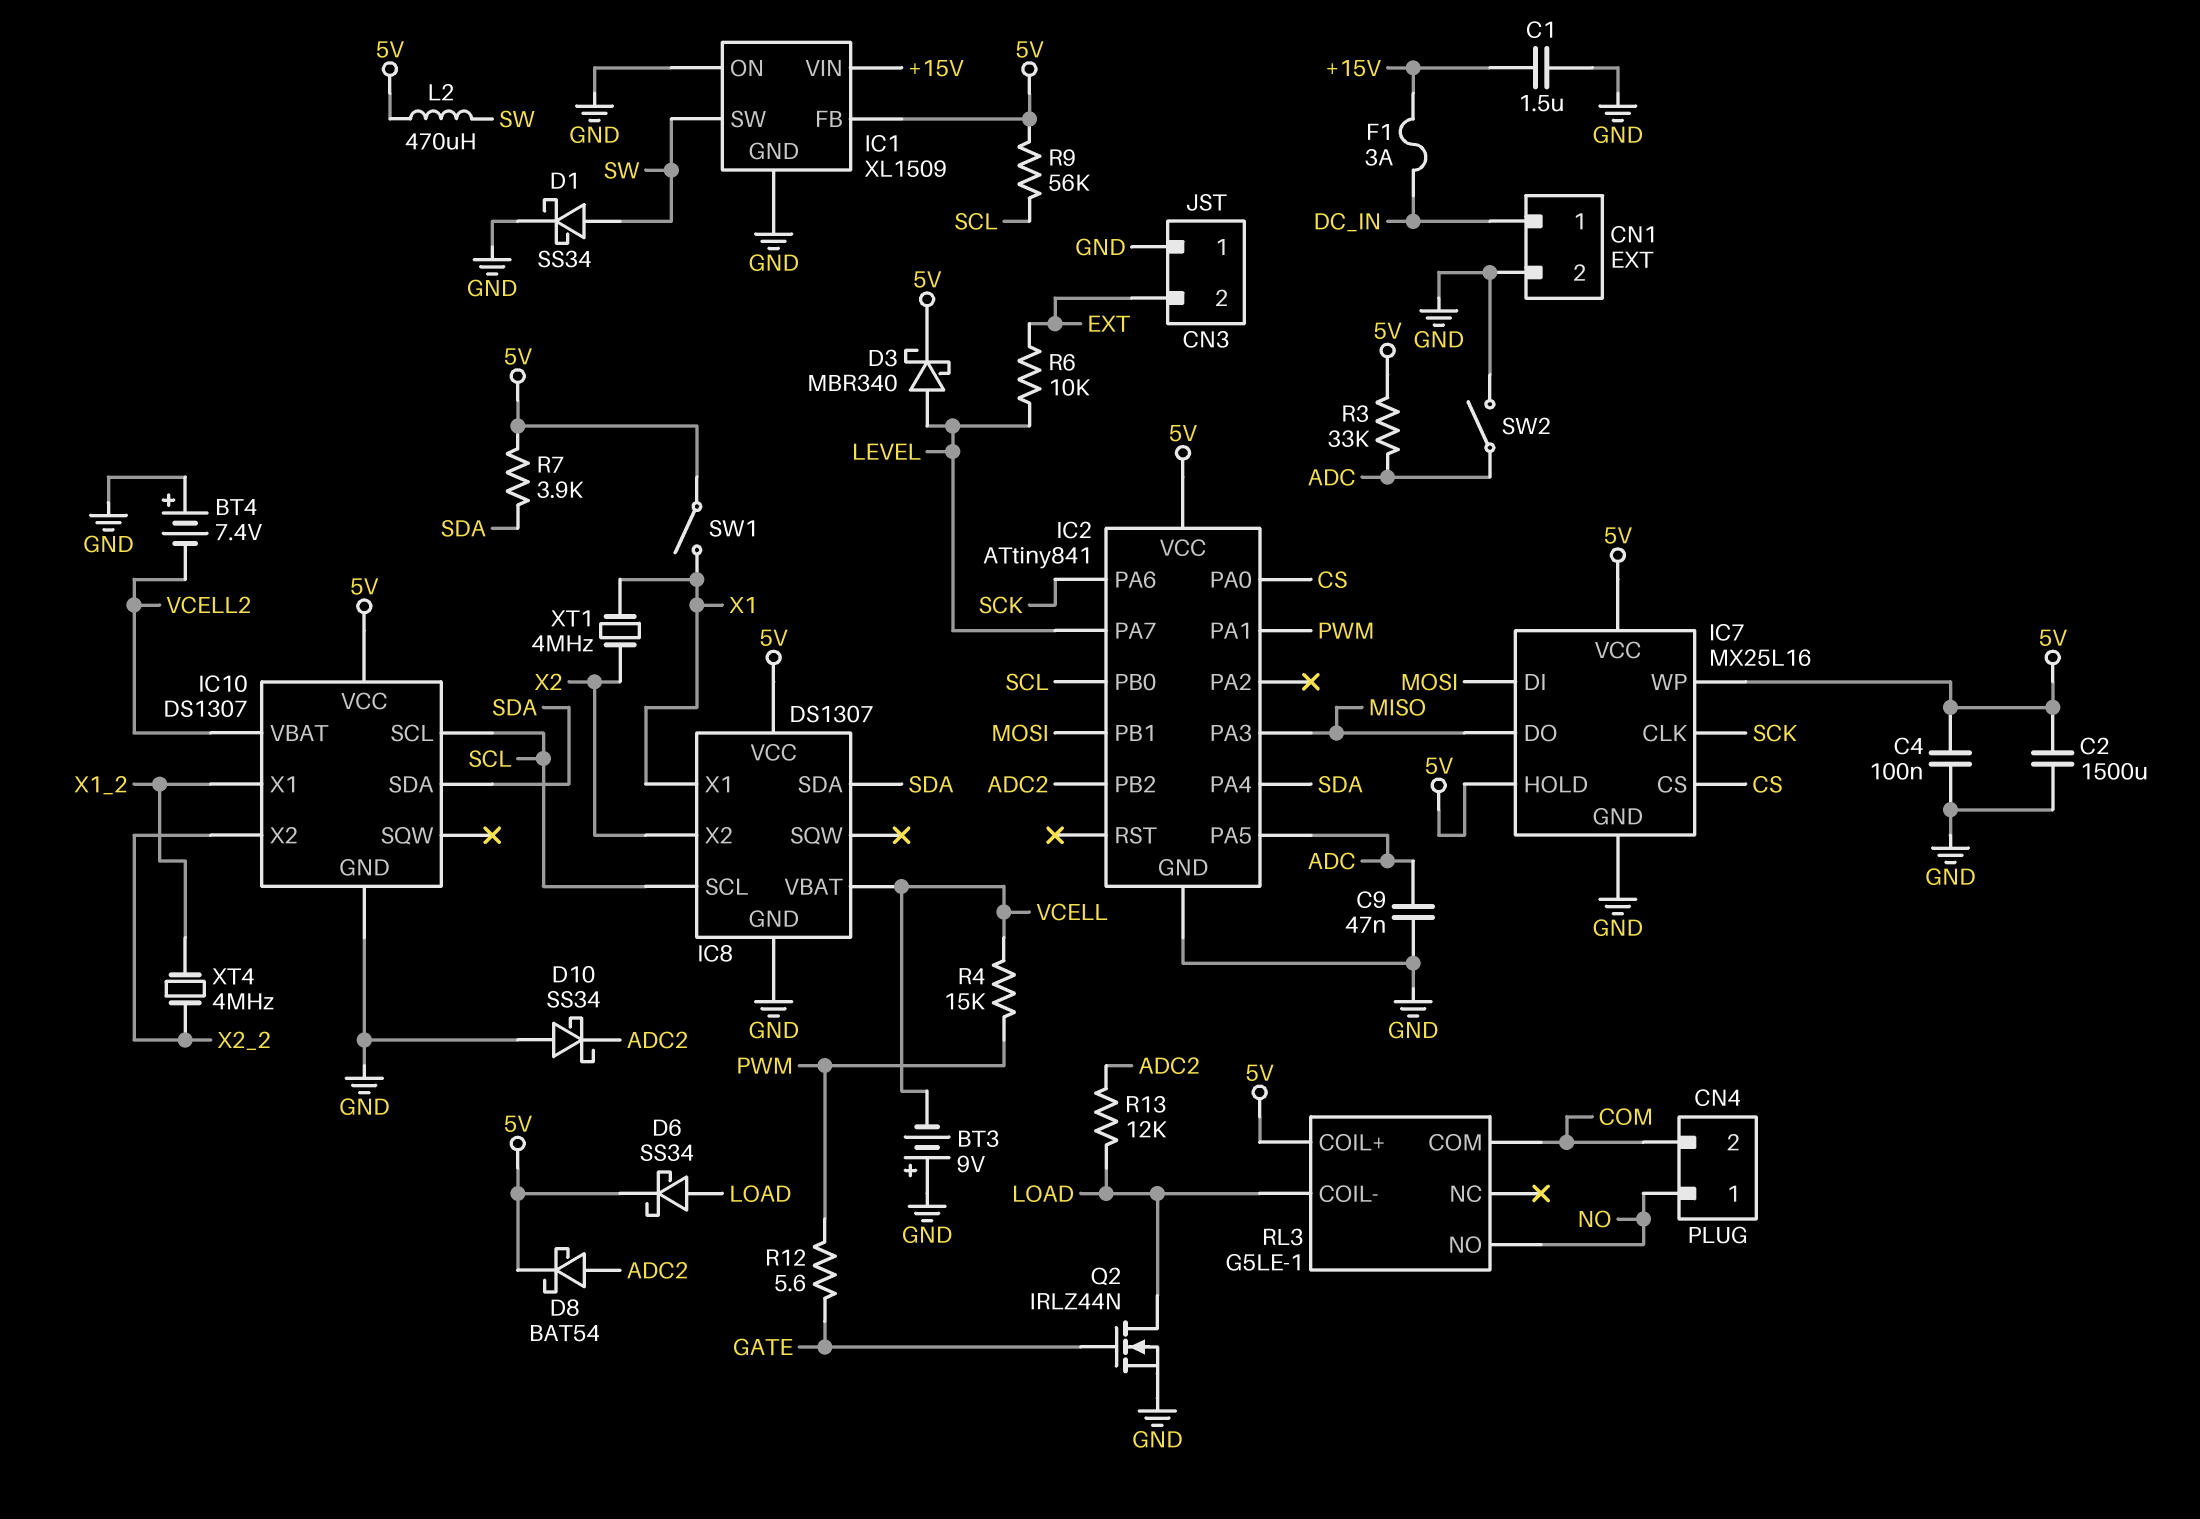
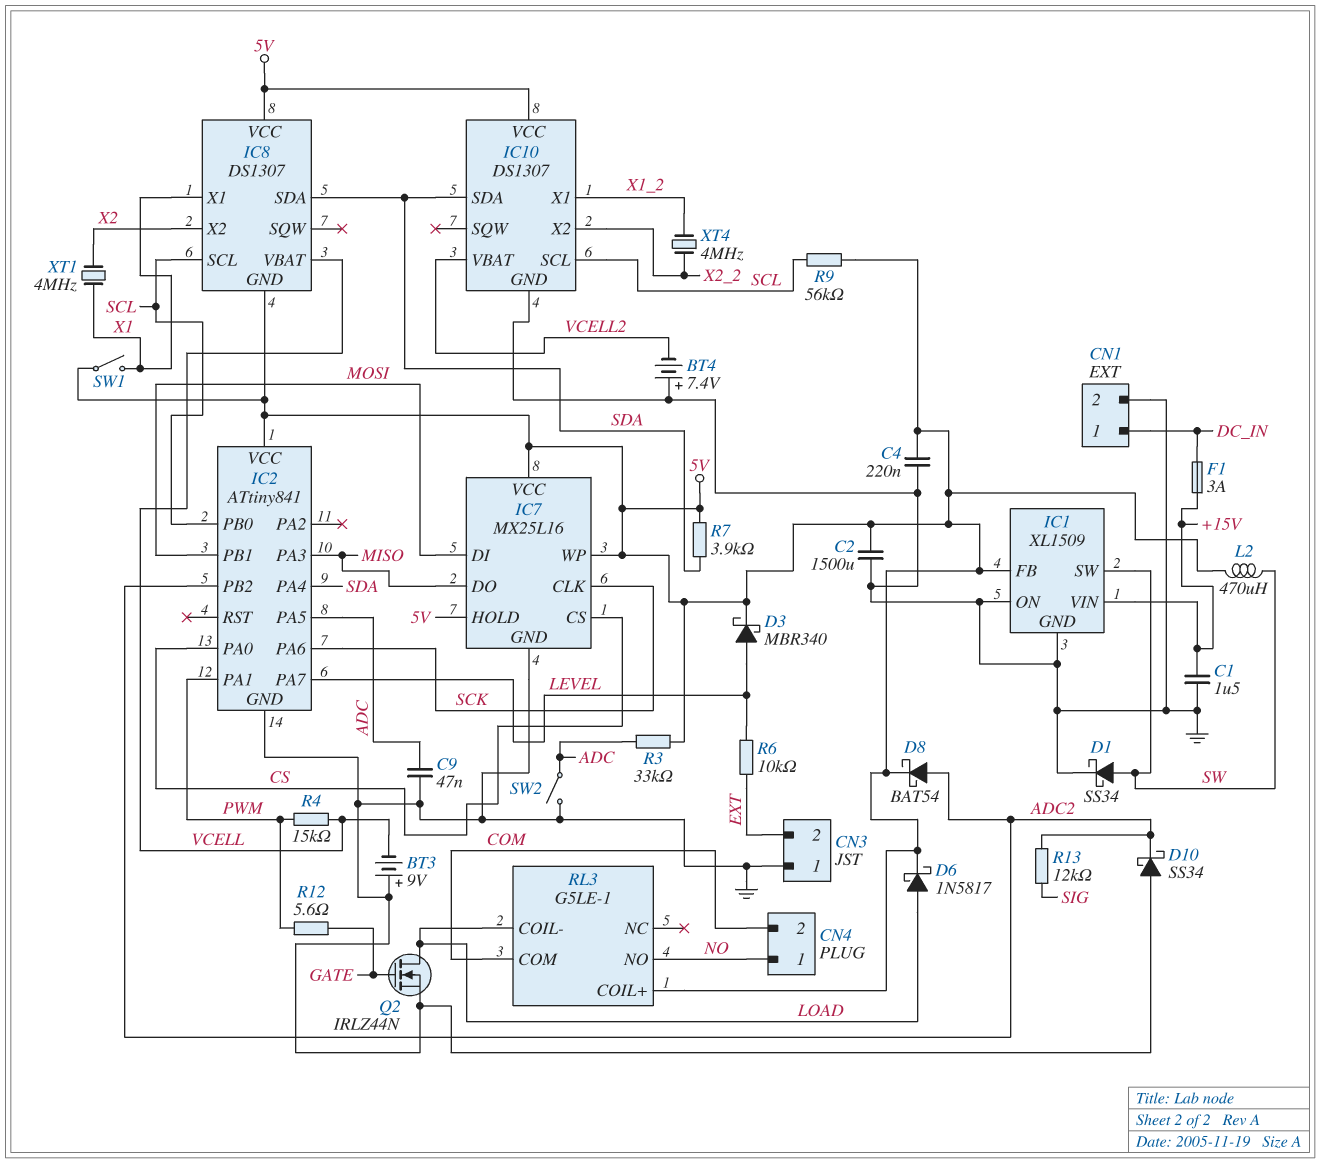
C4: 100nF (5V, GND) -> 220nF (5V, GND)
D6: schottky SS34 (A LOAD, K 5V) -> schottky 1N5817 (A LOAD, K 5V)
IC8 pin GND: GND -> 5V
R13: 12k (ADC2, LOAD) -> 12k (ADC2, SIG)

